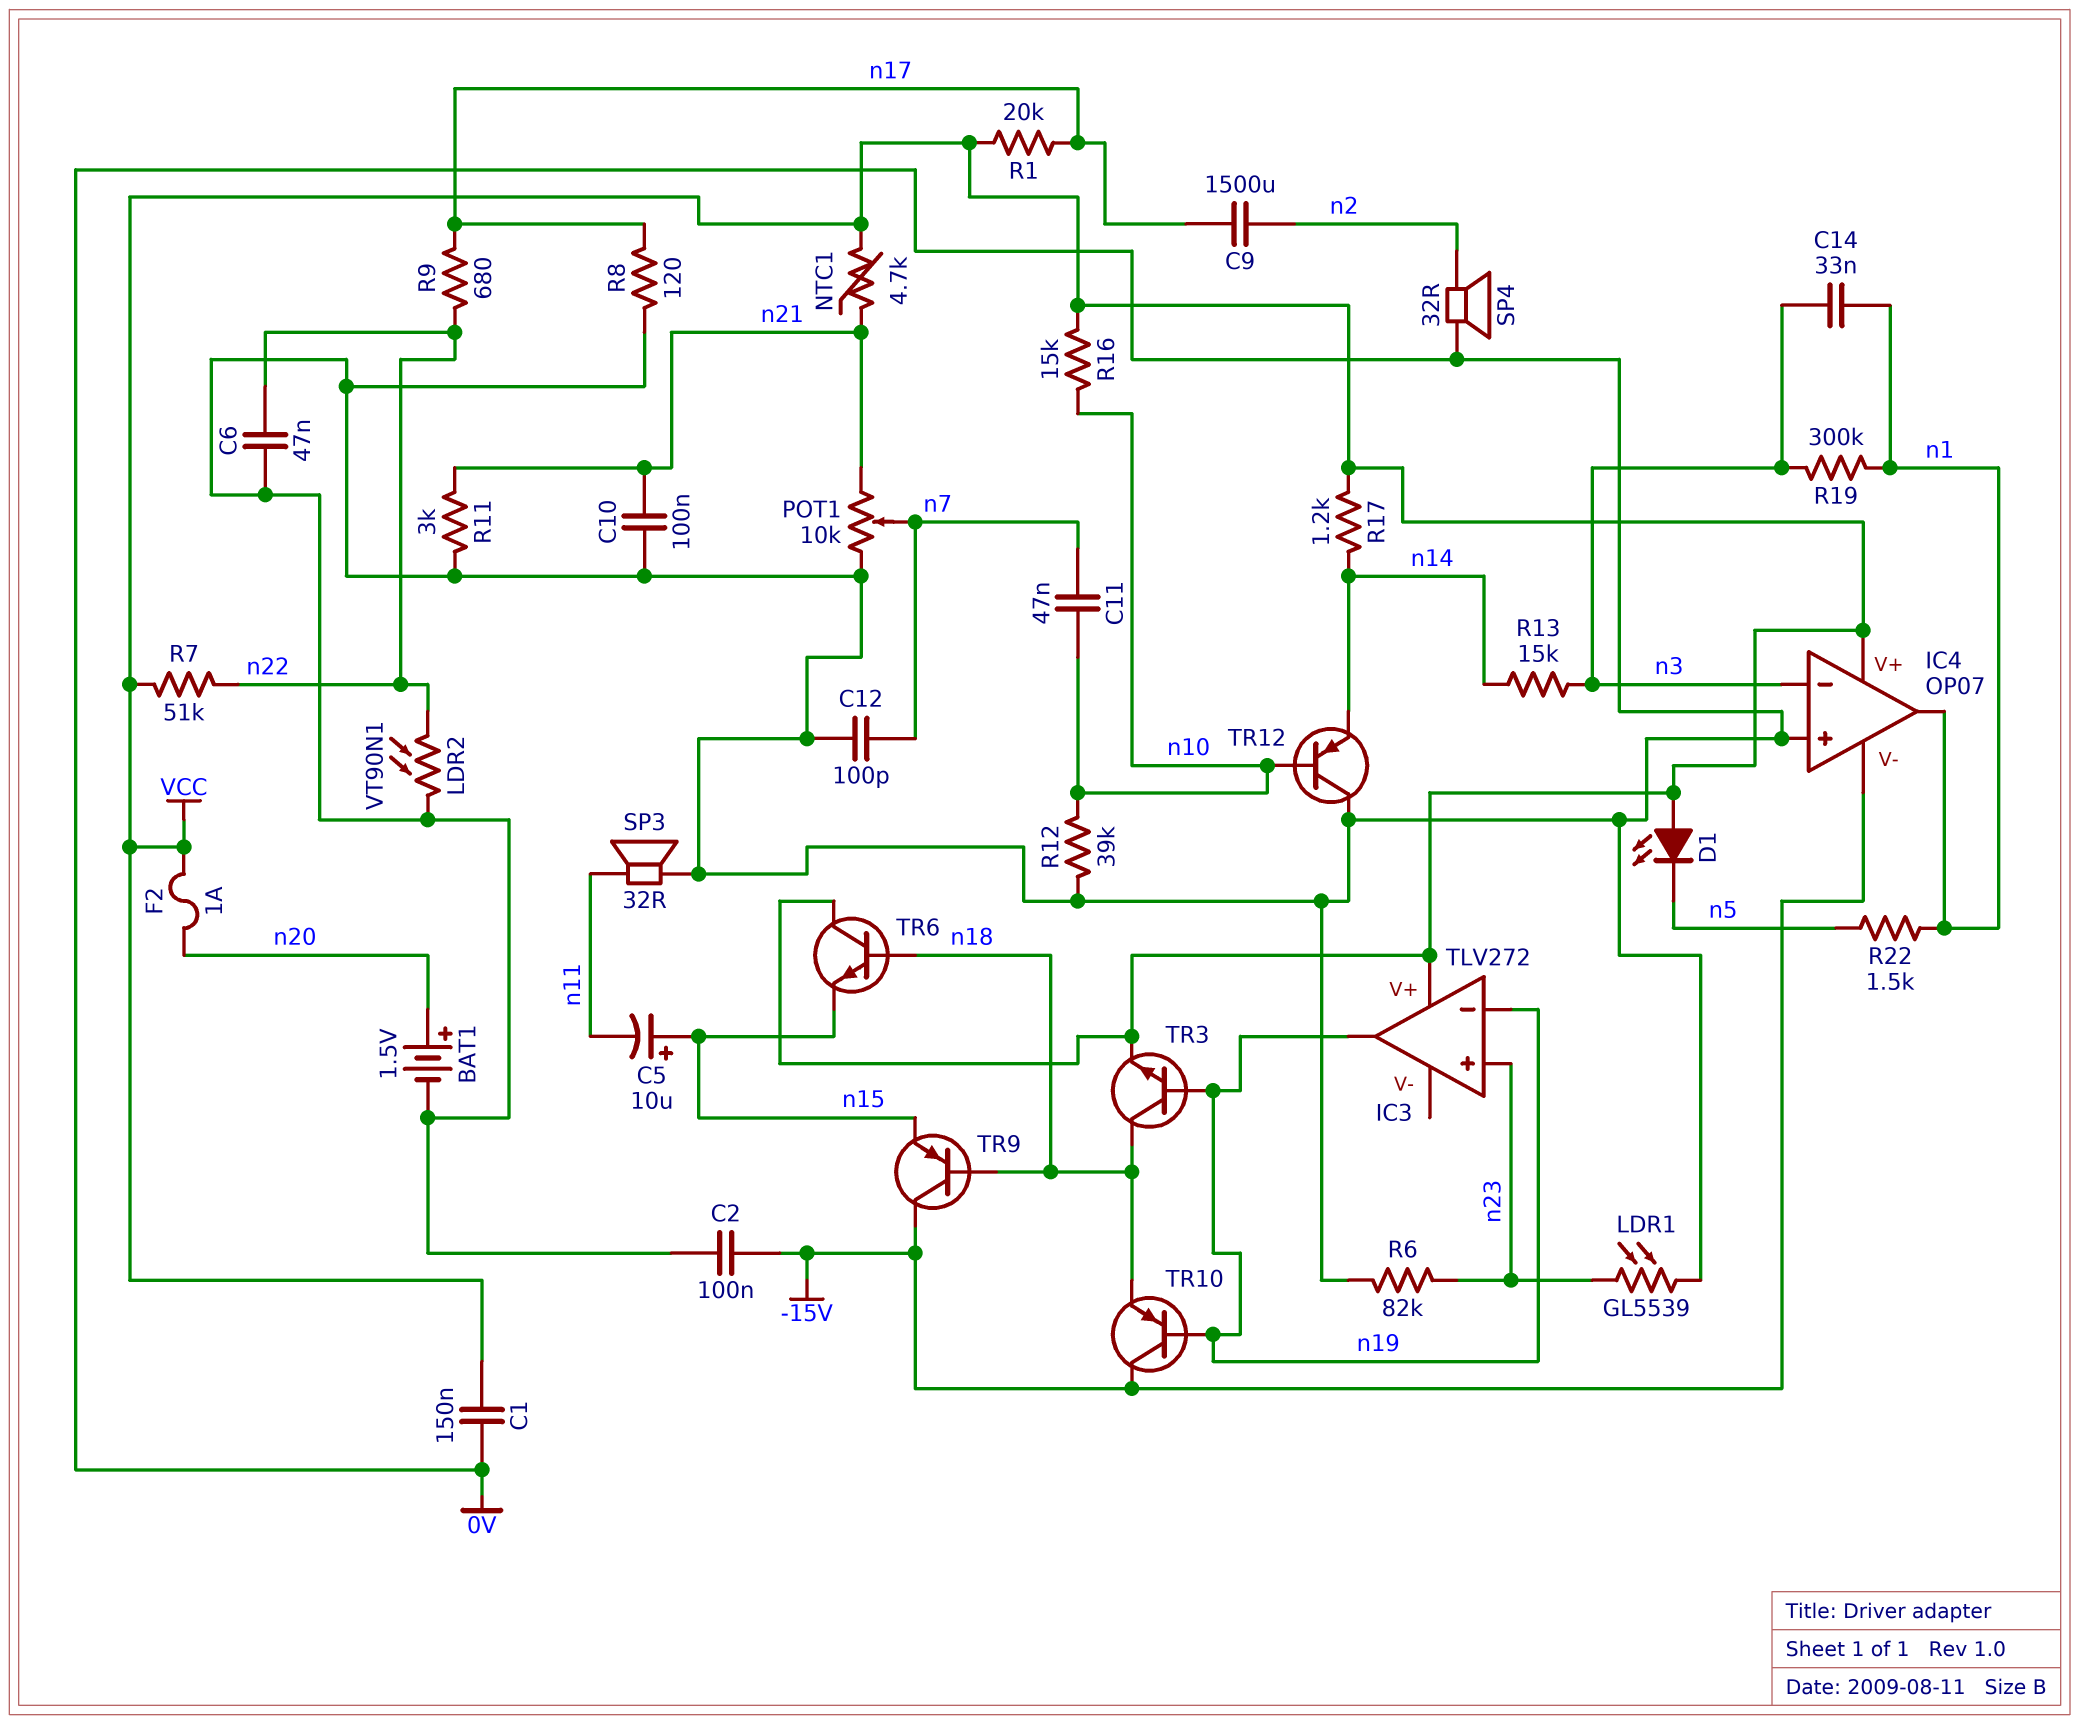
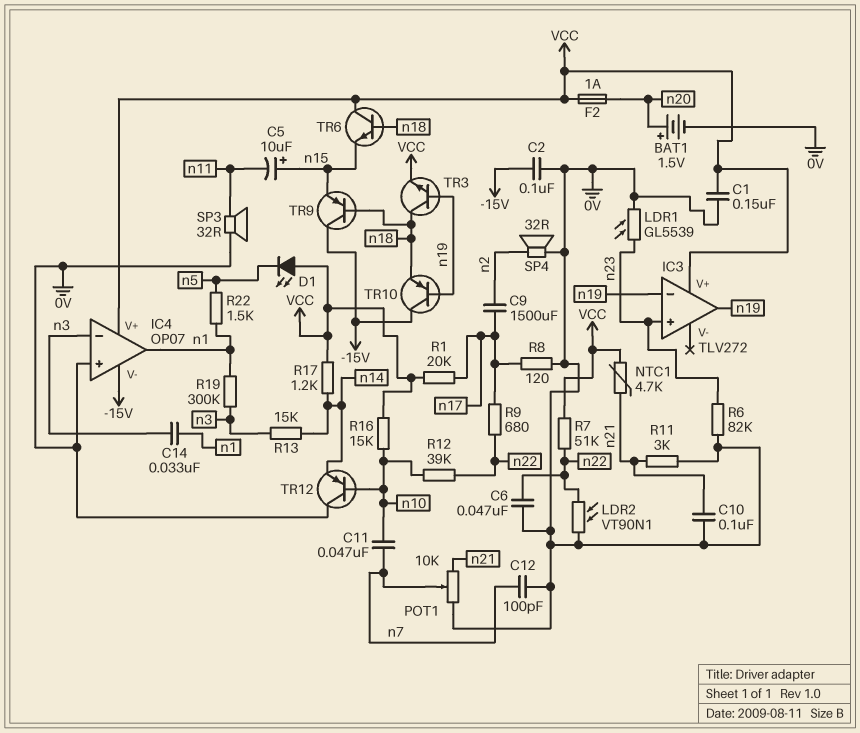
R12: 39k (0V, n10) -> 39k (n10, n22)

